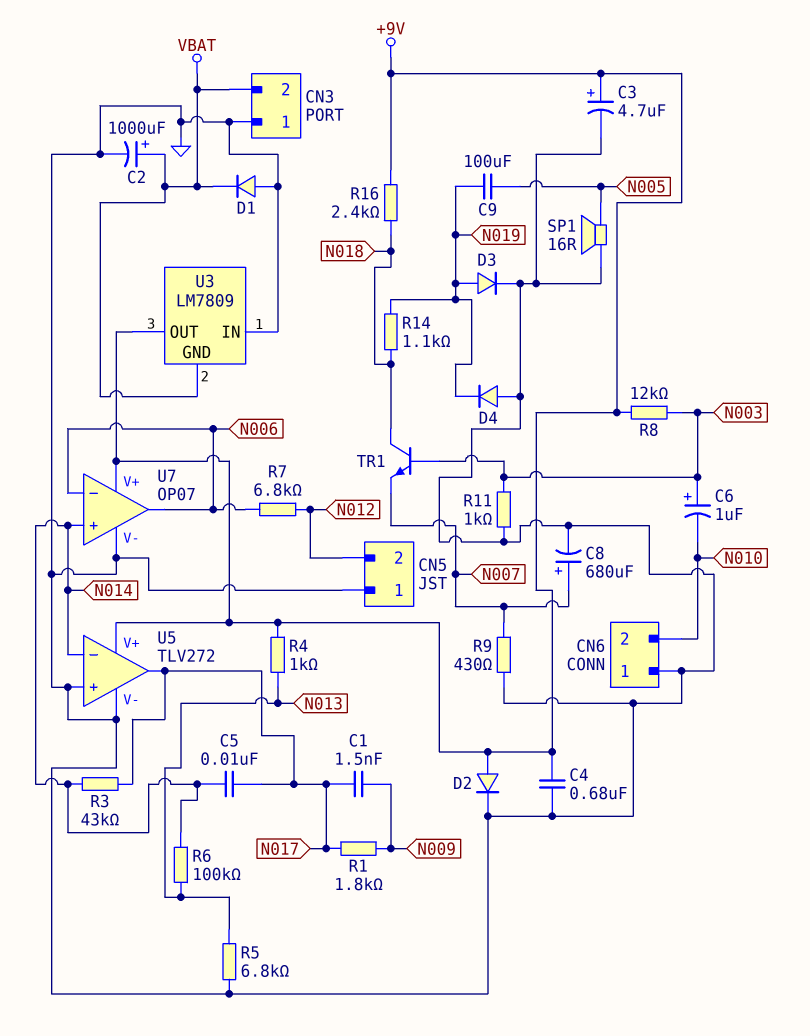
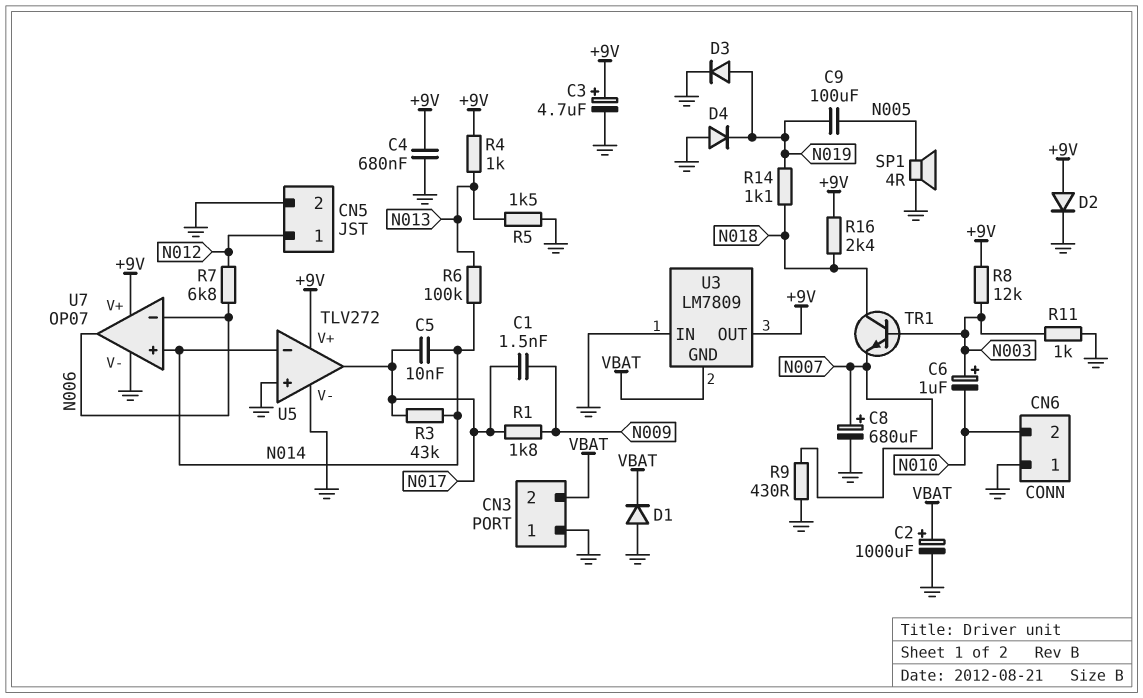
CN5 pin 1: GND -> N012
CN5 pin 2: N012 -> GND
R5: 6.8k (GND, N013) -> 1.5k (GND, N013)
SP1: speaker 16R (GND, N005) -> speaker 4R (GND, N005)

